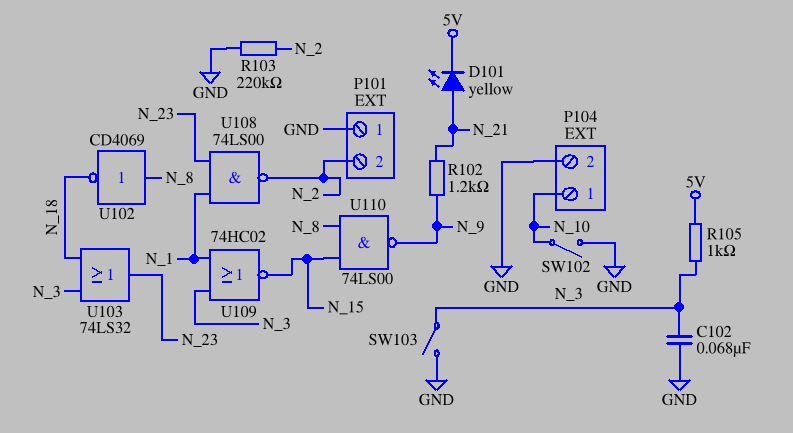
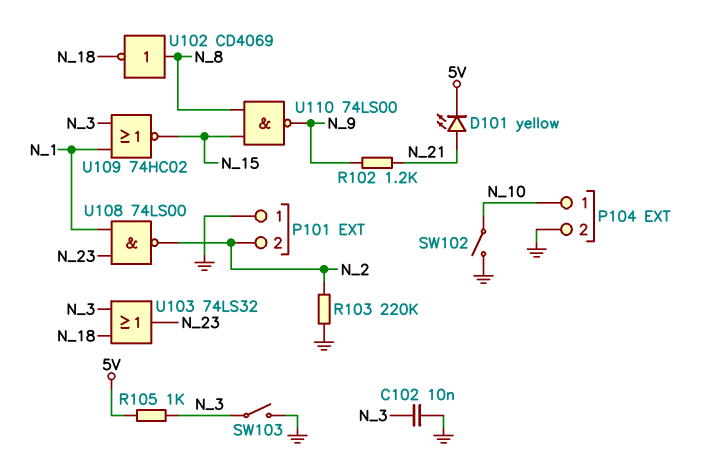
C102: 68nF (GND, N_3) -> 10nF (GND, N_3)

